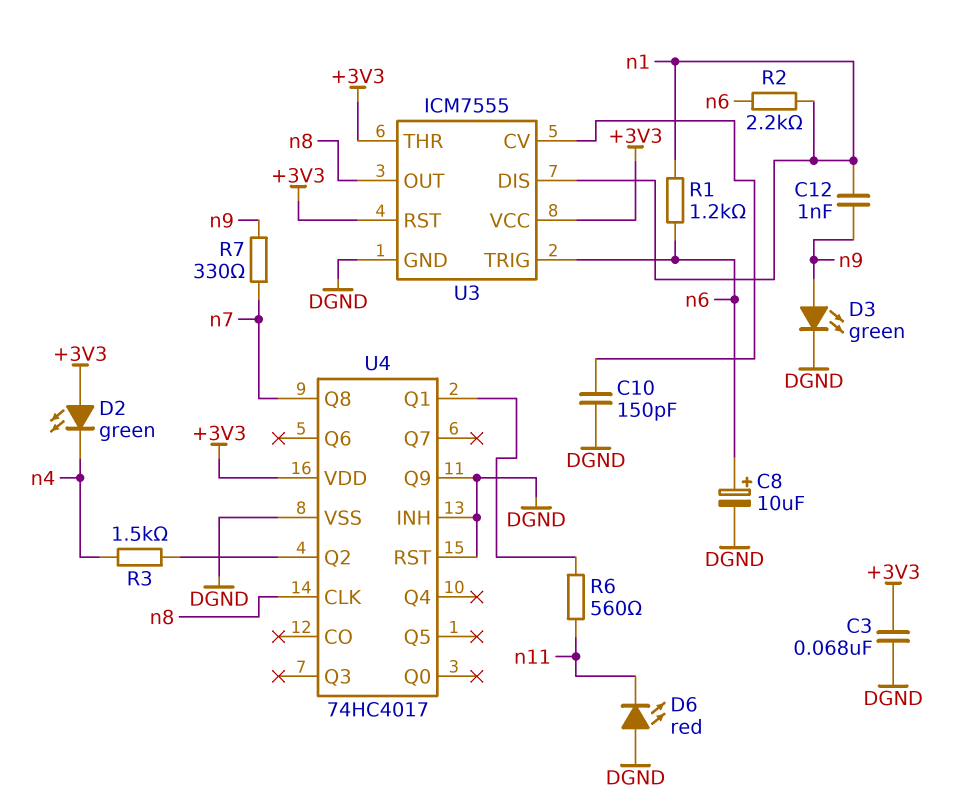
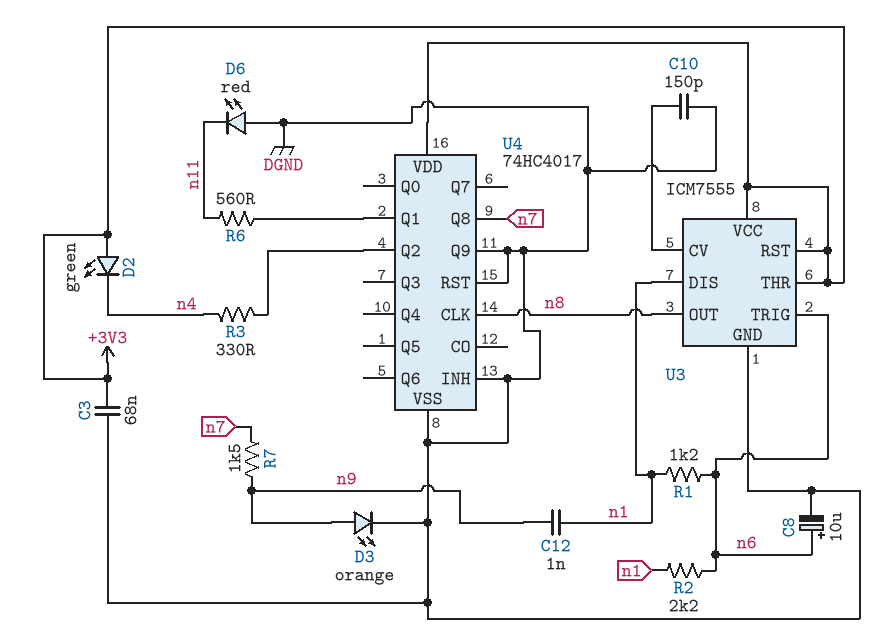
D3: LED green (A n9, K DGND) -> LED orange (A n9, K DGND)
R3: 1.5k (U4/Q2, n4) -> 330 (U4/Q2, n4)
R7: 330 (n7, n9) -> 1.5k (n7, n9)

